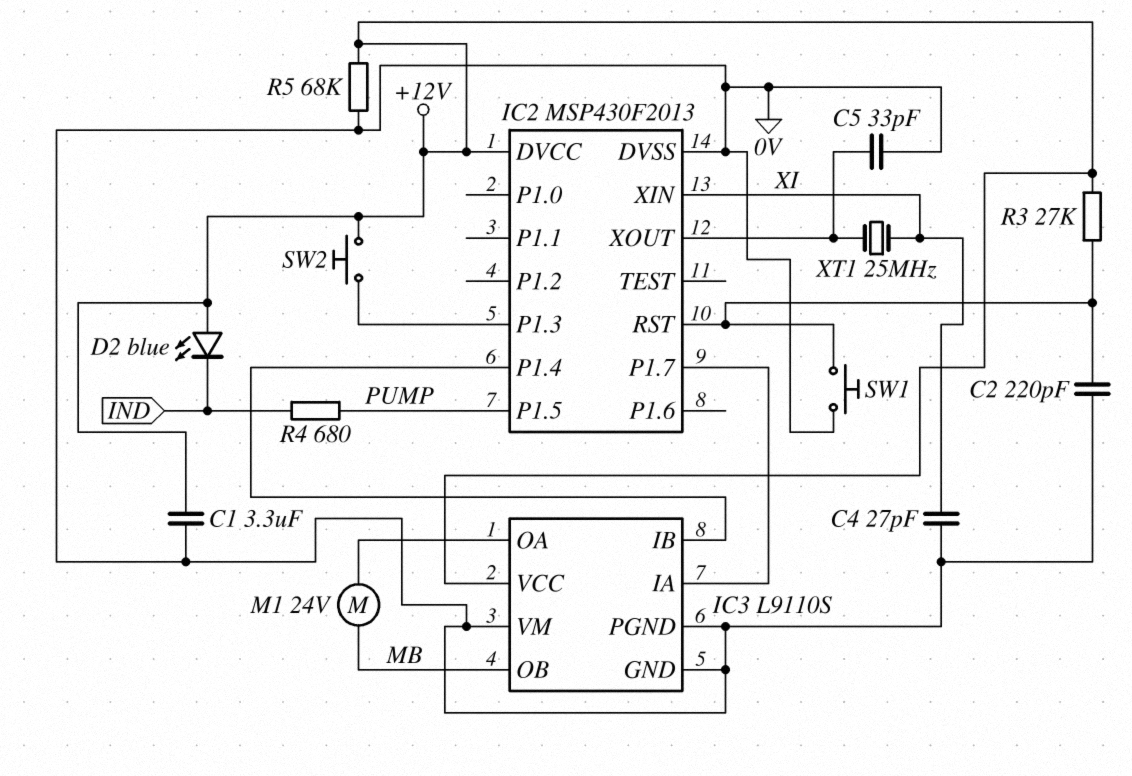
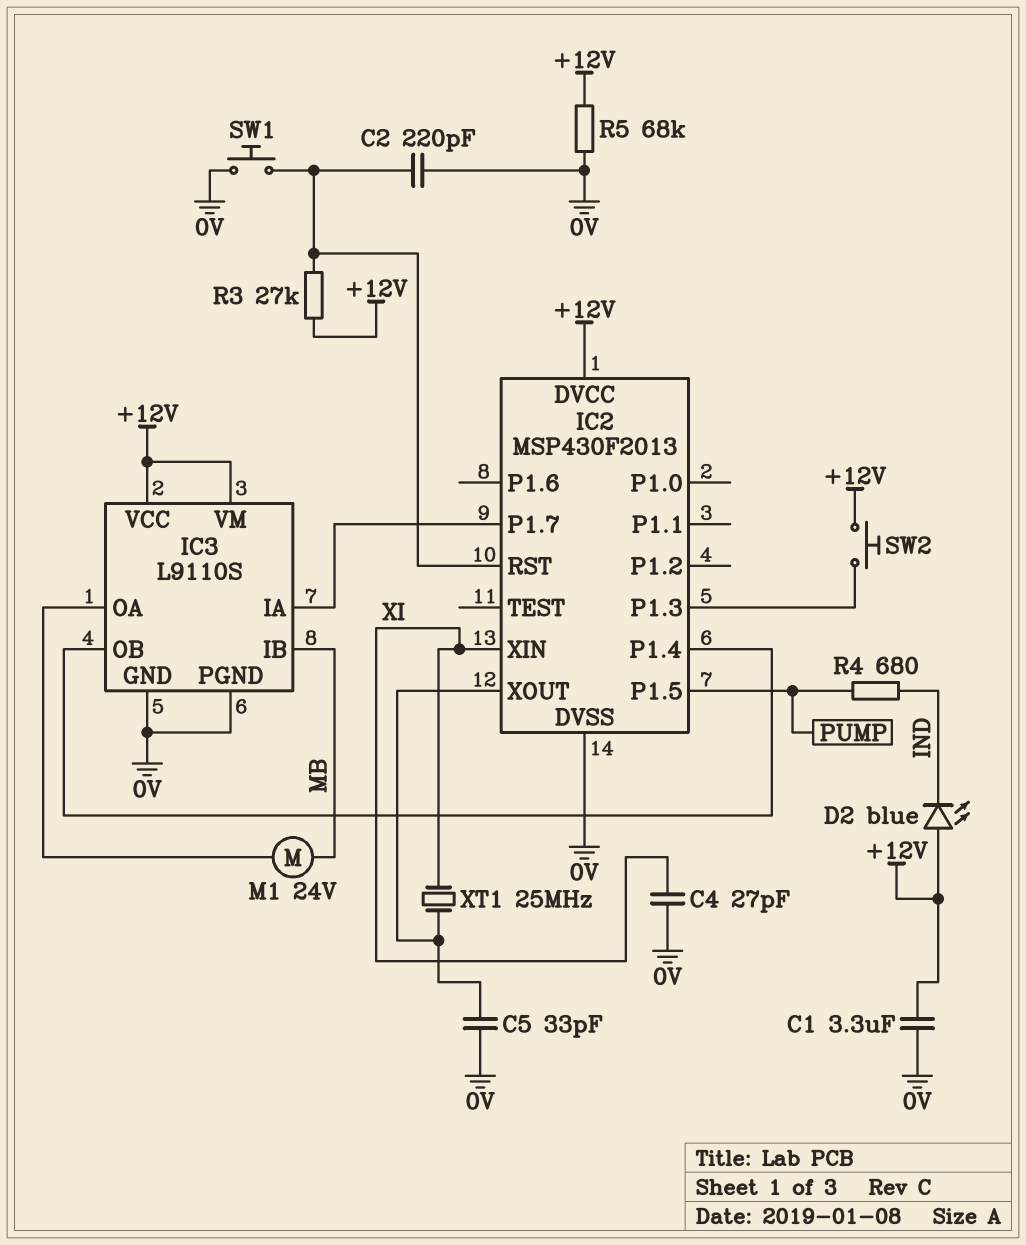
IC3 pin IB: IC2/P1.4 -> MB
IC3 pin OB: MB -> IC2/P1.4
IC3 pin VM: 0V -> +12V

